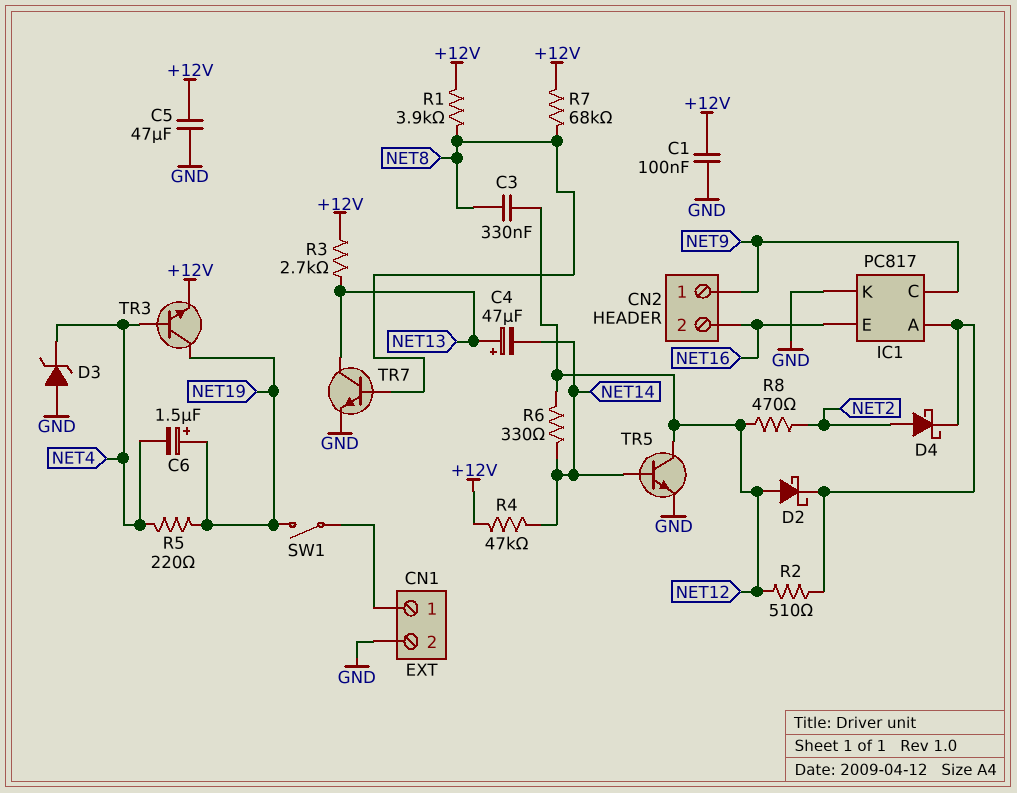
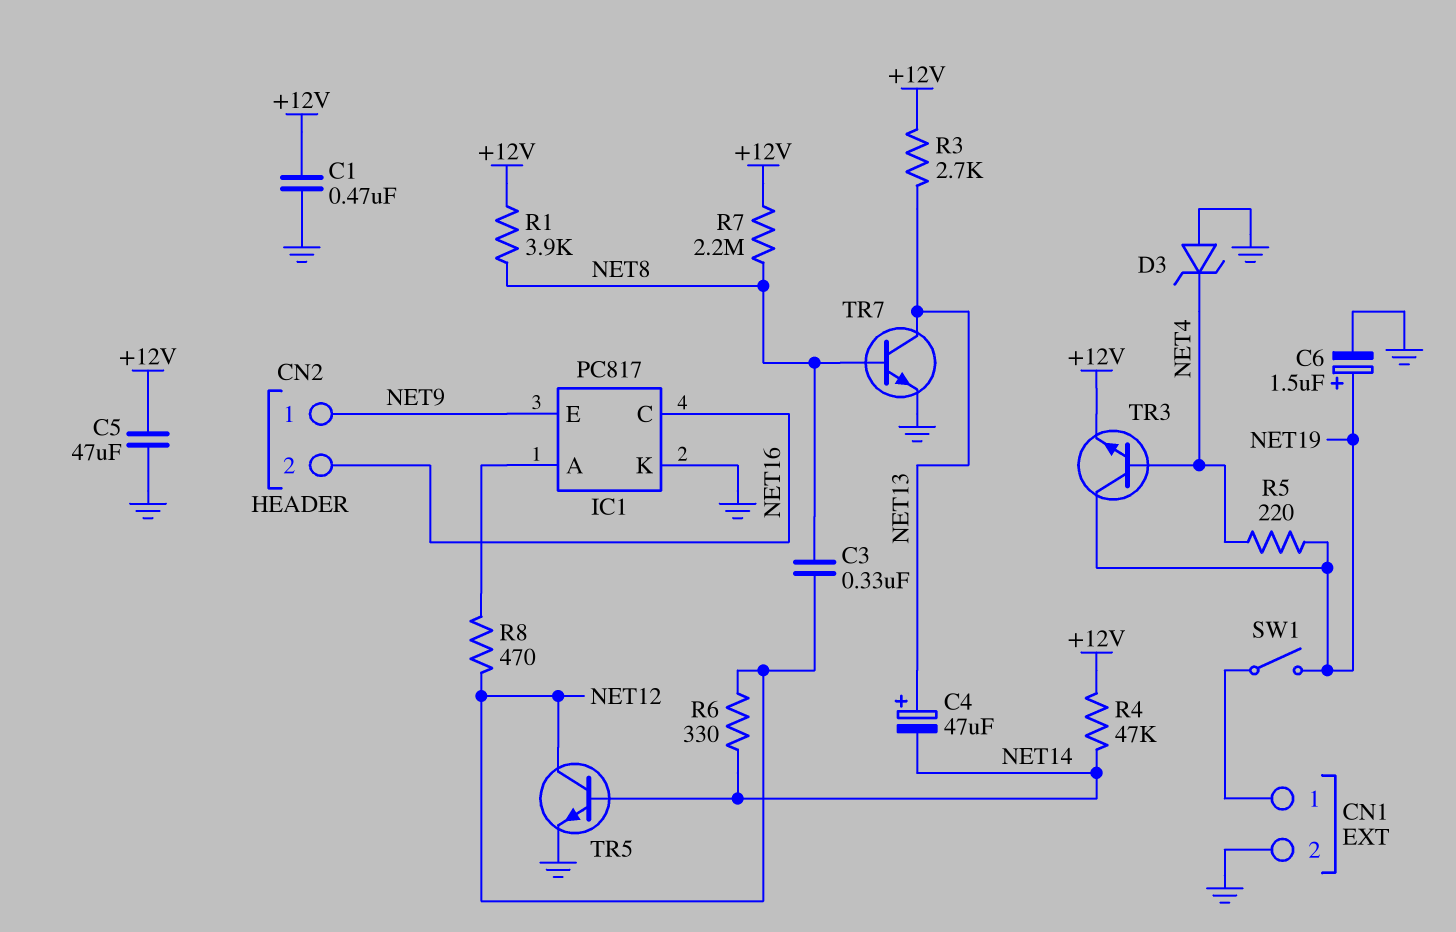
C1: 100nF (+12V, GND) -> 470nF (+12V, GND)
C6: 1.5uF (plus NET19, minus NET4) -> 1.5uF (plus NET19, minus GND)
D2: schottky (A NET12, K IC1/A) -> none
D4: schottky (A NET2, K IC1/A) -> none
IC1 pin C: NET9 -> NET16
IC1 pin E: NET16 -> NET9
R2: 510 (IC1/A, NET12) -> none
R7: 68k (+12V, NET8) -> 2.2M (+12V, NET8)
R8: 470 (NET2, NET12) -> 470 (IC1/A, NET12)

